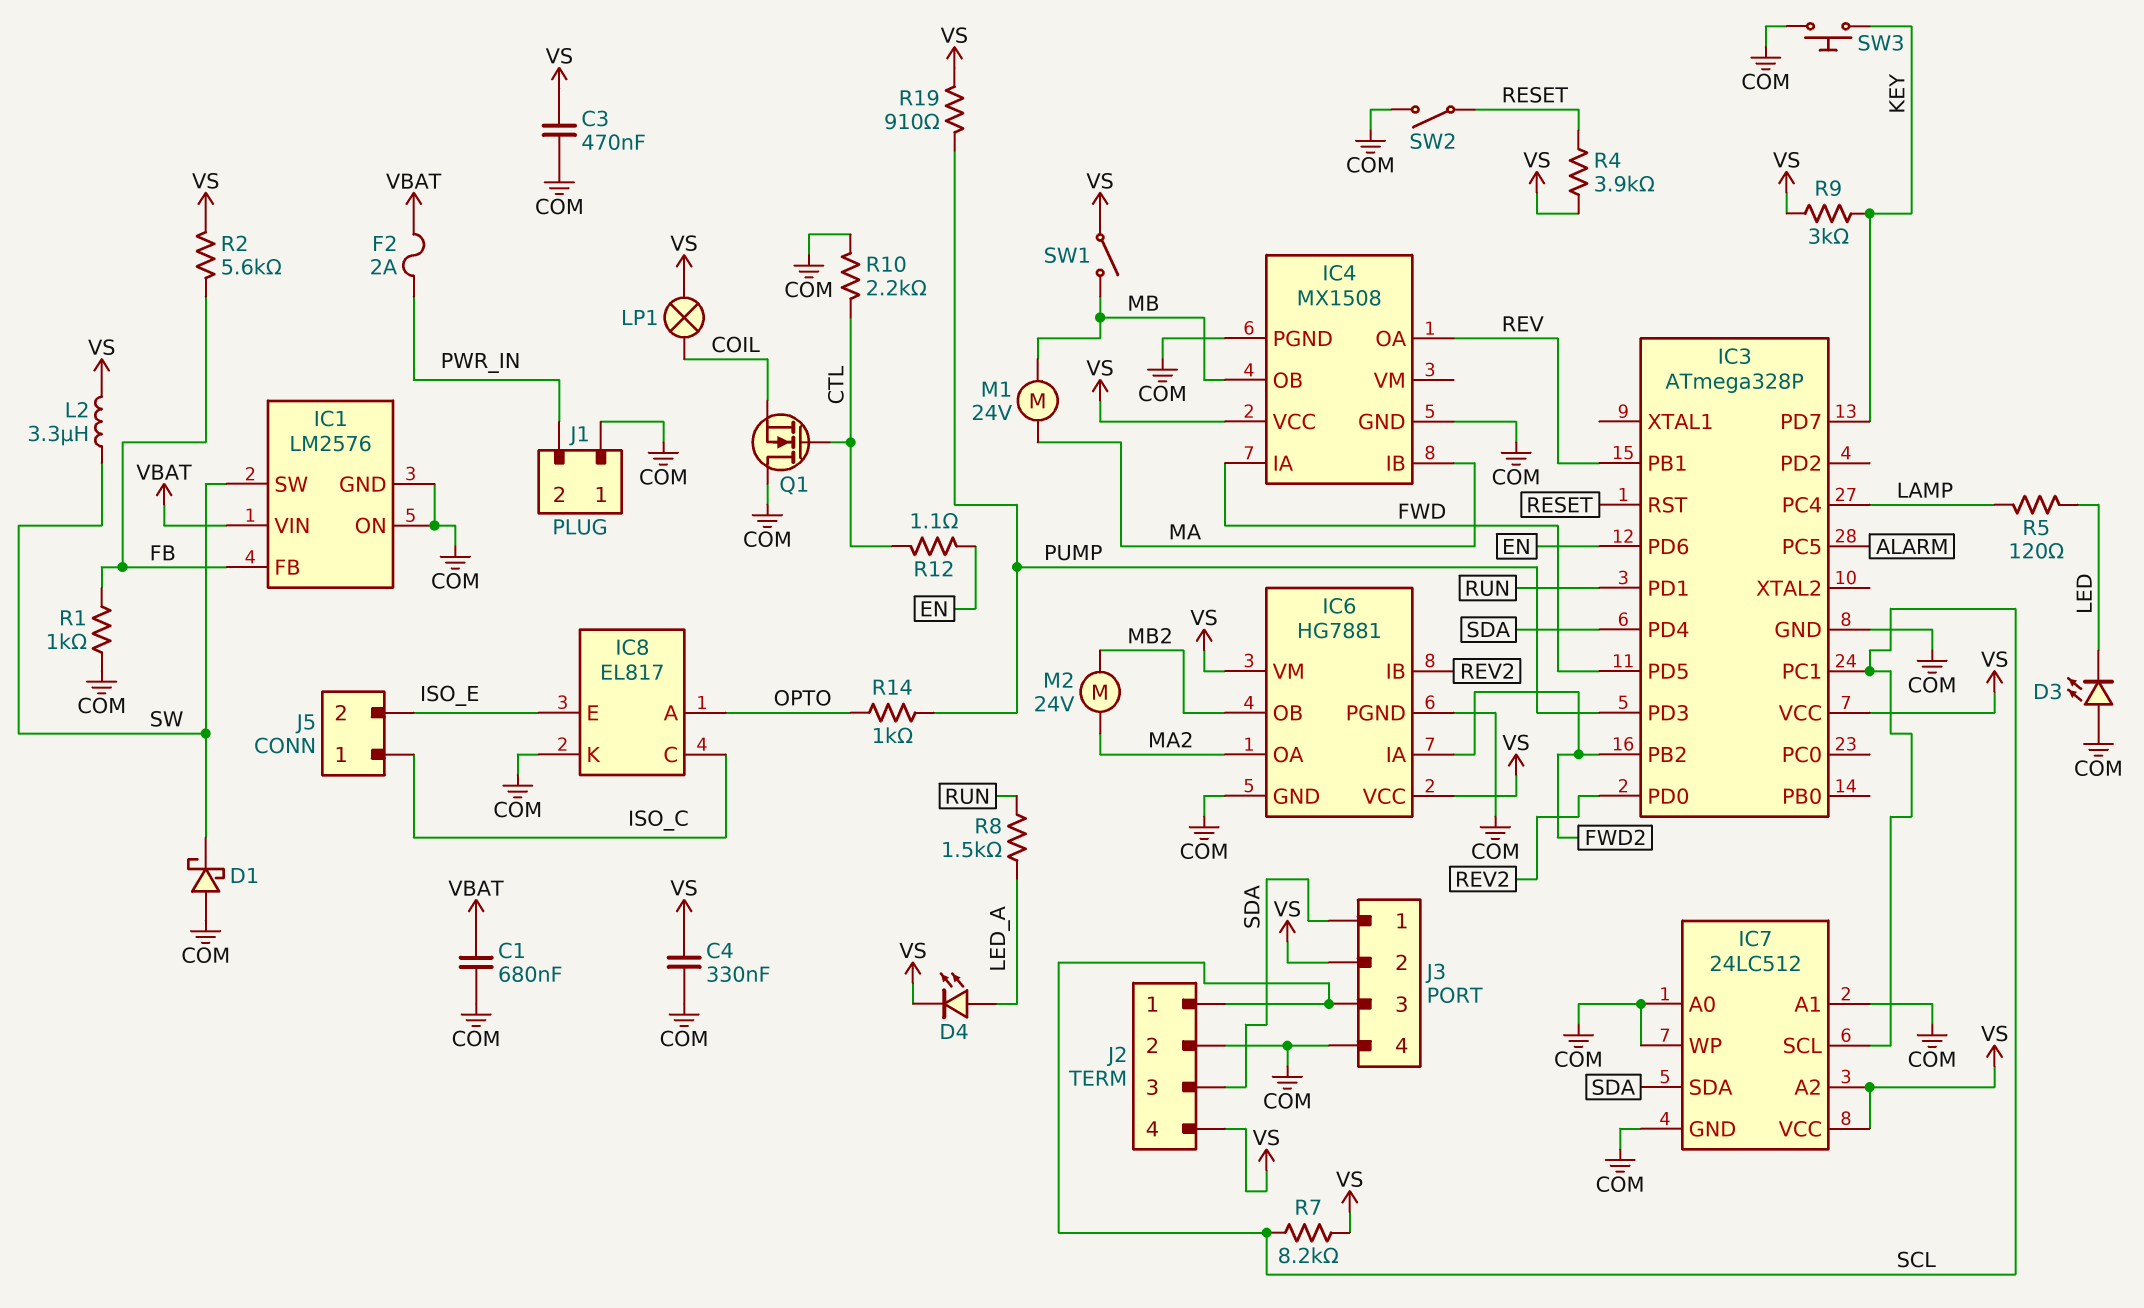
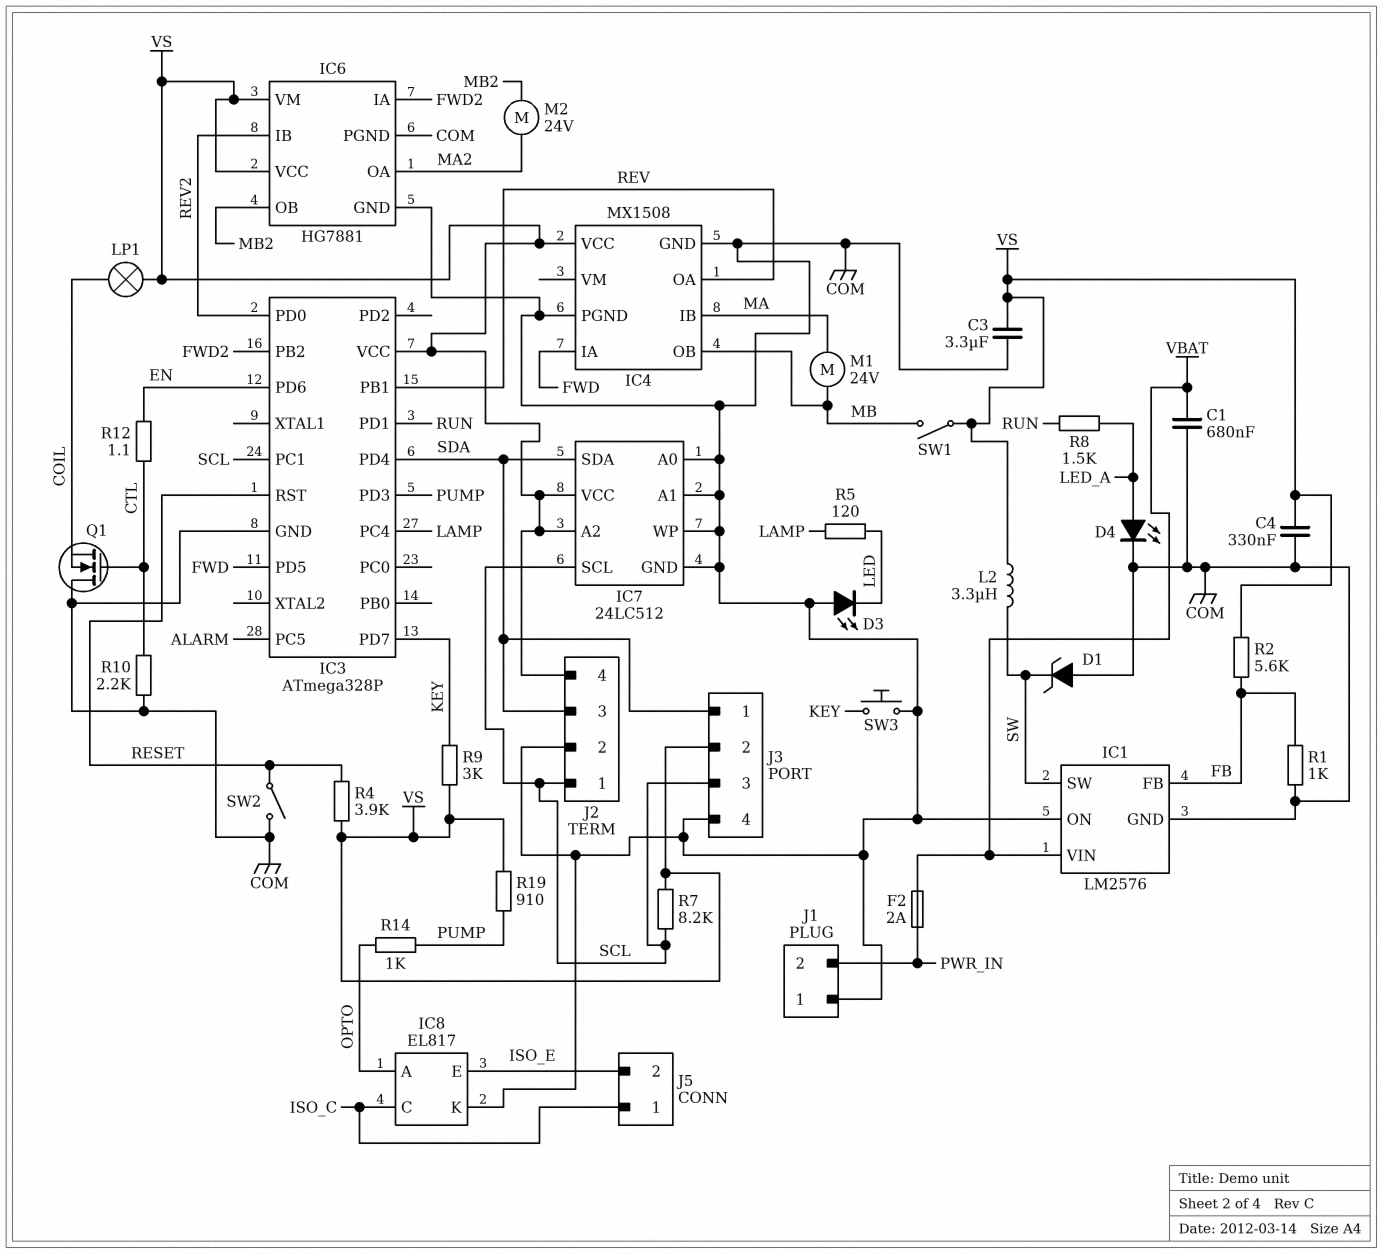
C3: 470nF (COM, VS) -> 3.3uF (COM, VS)
D1: schottky (A COM, K SW) -> zener (A COM, K SW)
D4: LED (A LED_A, K VS) -> LED (A LED_A, K COM)

